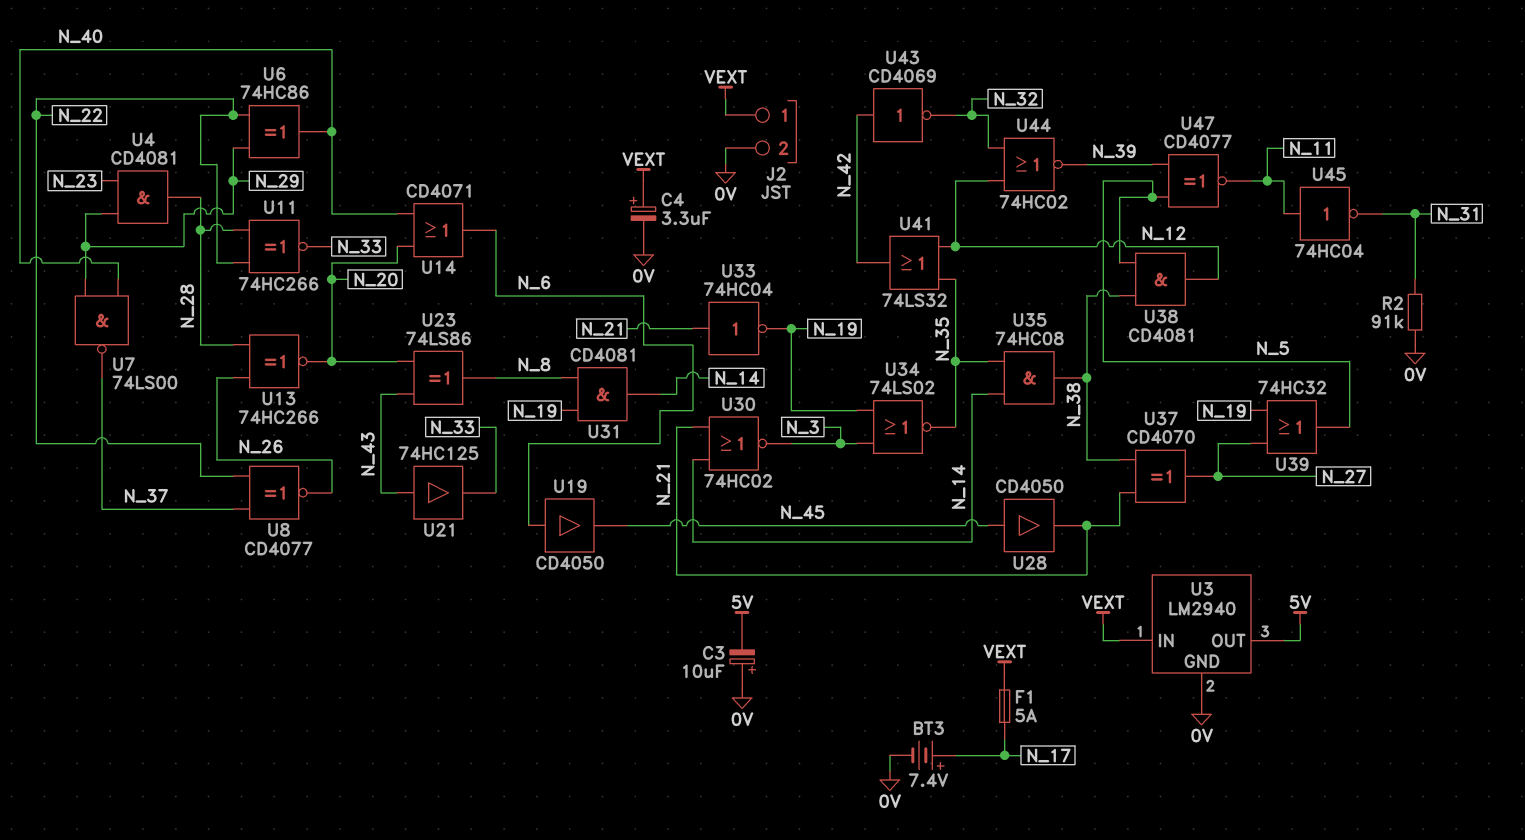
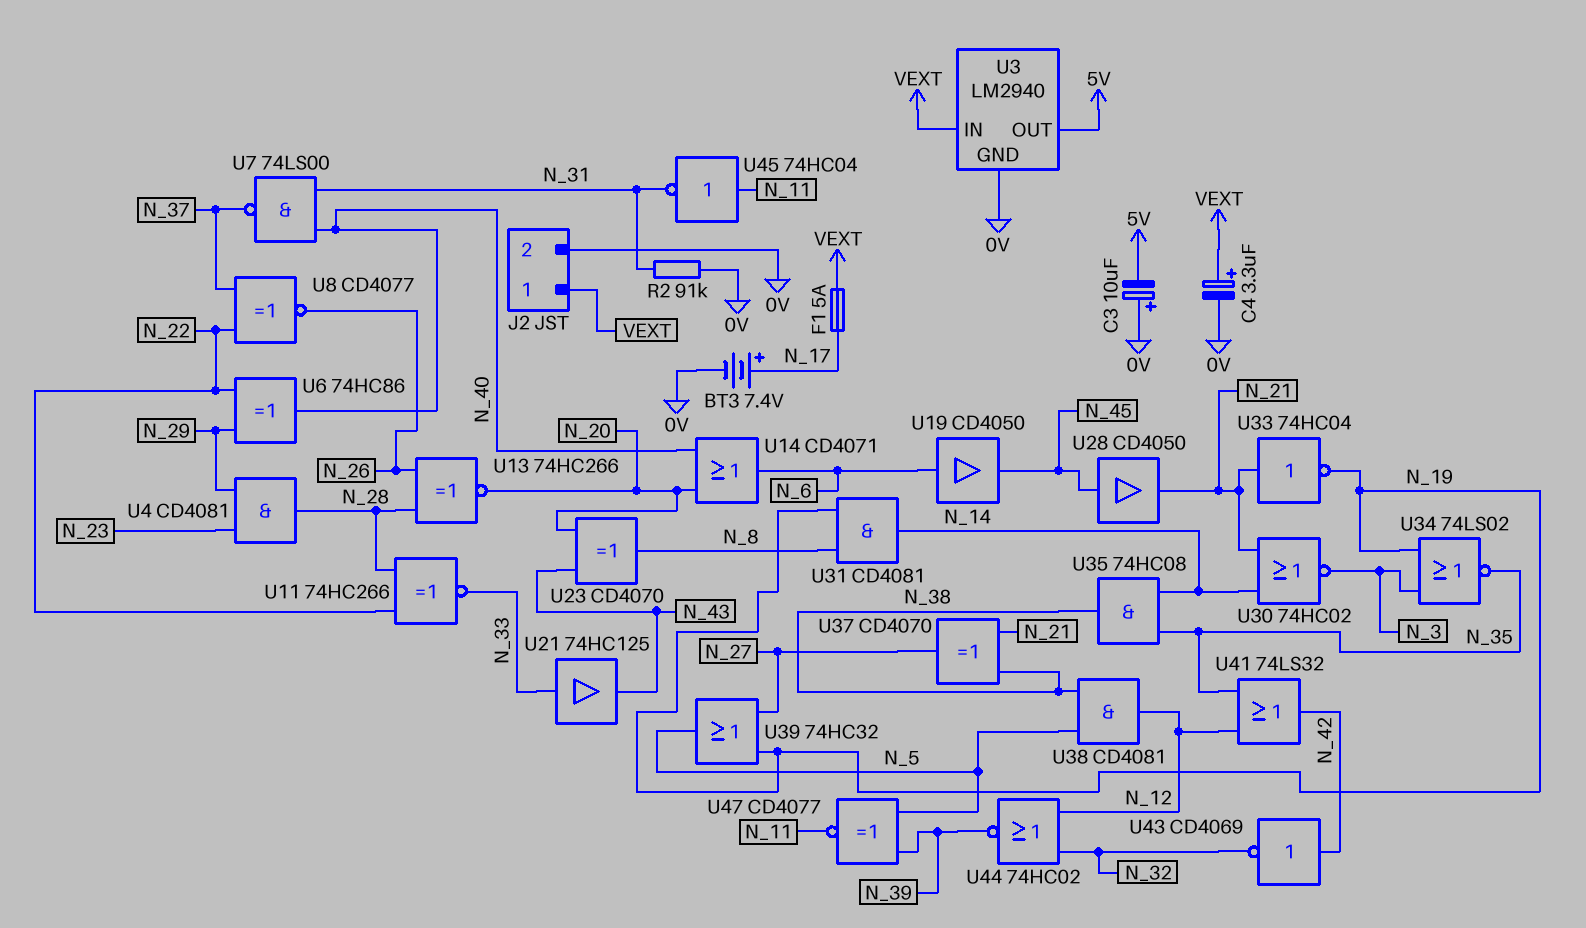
U7: NAND 74LS00 (in N_29, in N_40, out N_37) -> NAND 74LS00 (in N_31, in N_40, out N_37)
U21: buffer 74HC125 (in N_43, out N_33) -> buffer 74HC125 (in N_33, out N_43)
U23: XOR 74LS86 (in N_20, in N_43, out N_8) -> XOR CD4070 (in N_20, in N_43, out N_8)

